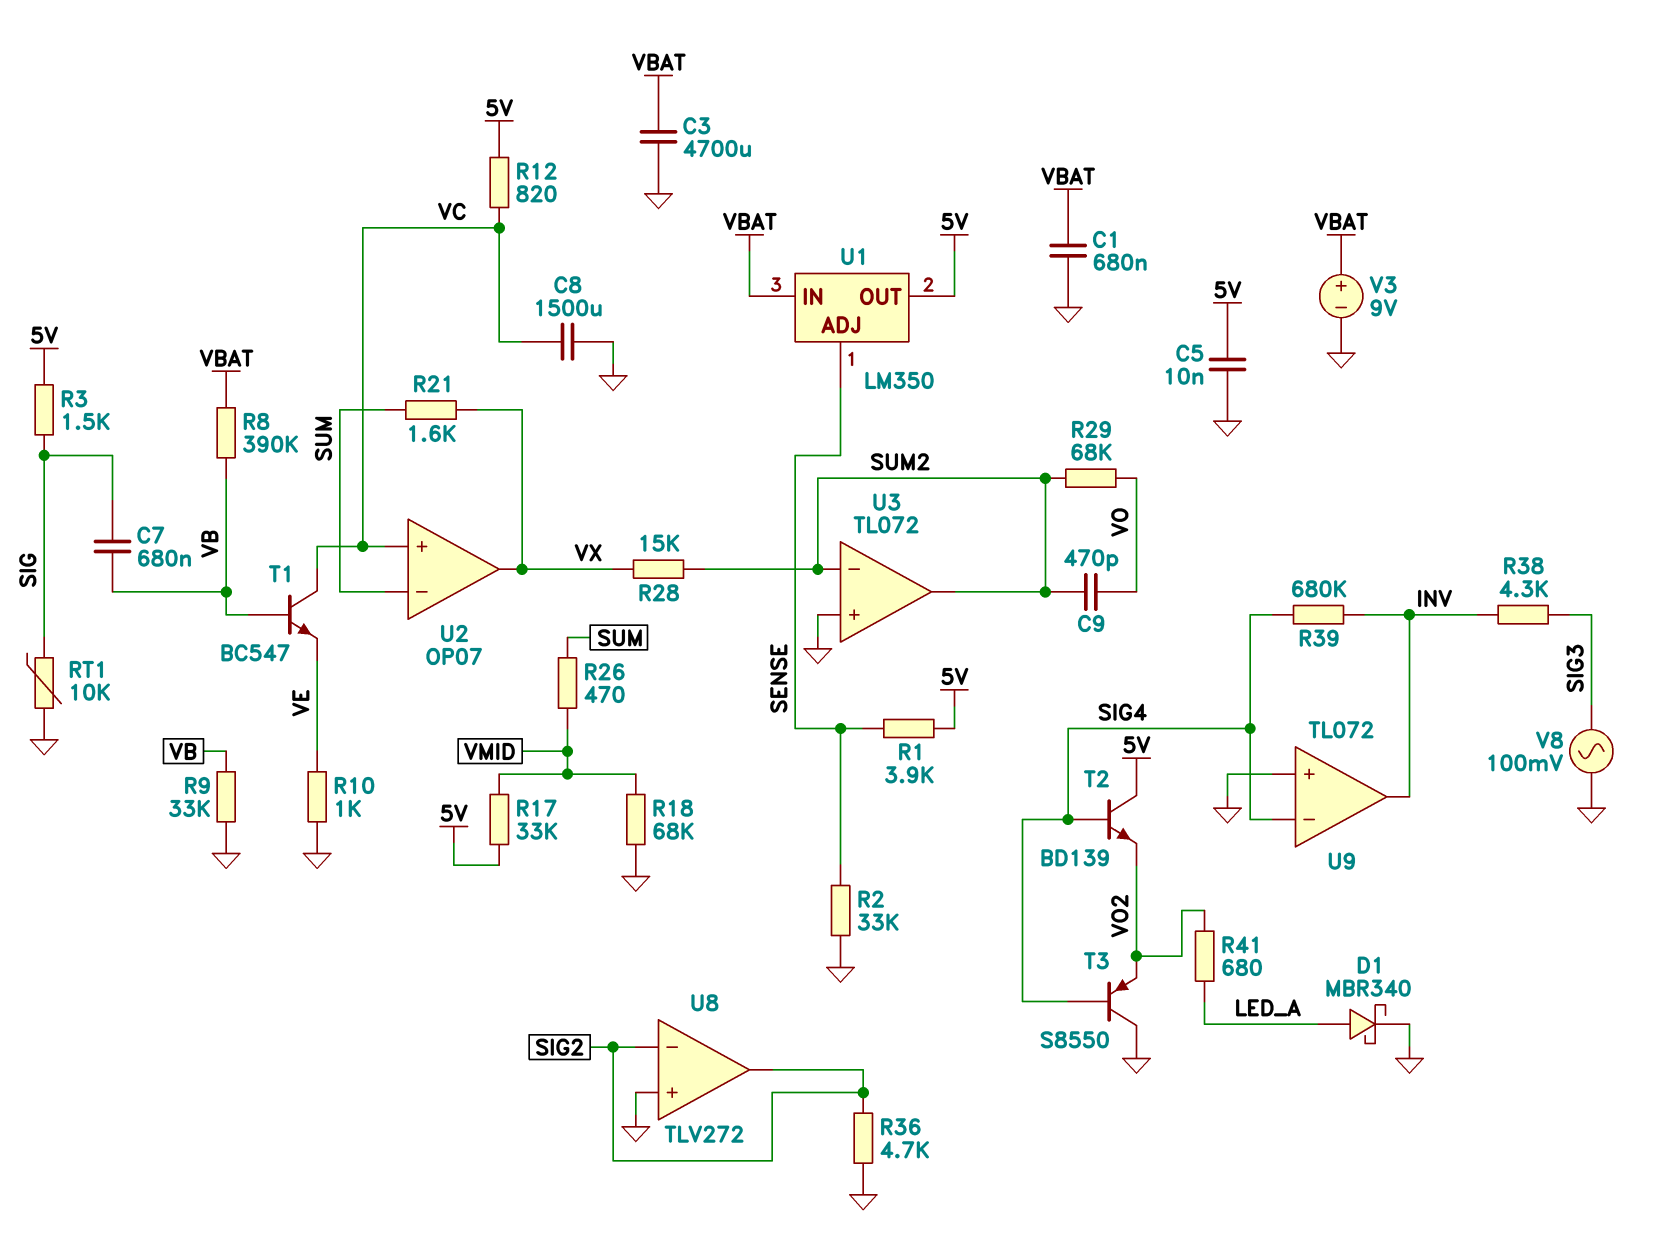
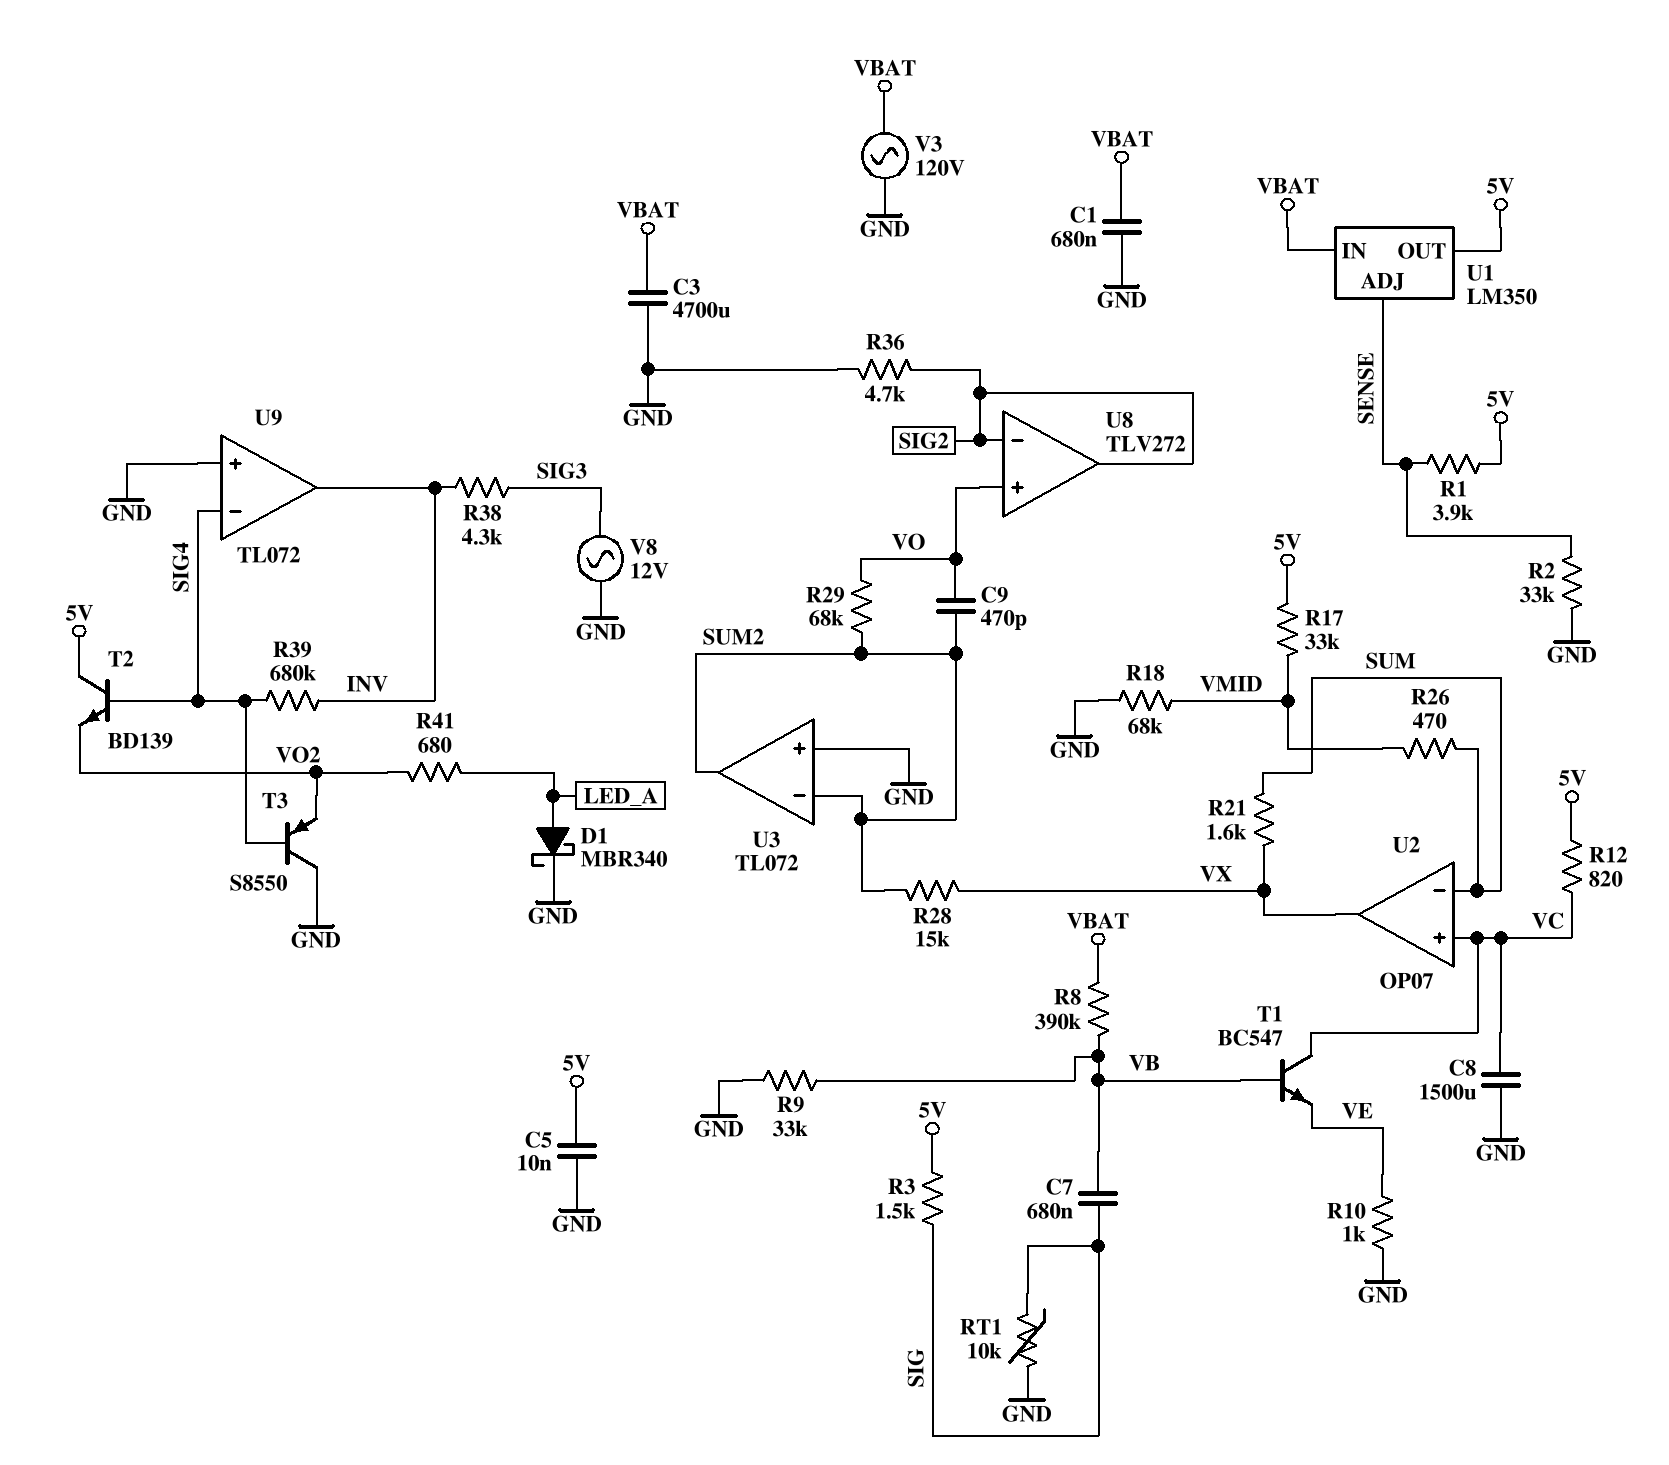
U8 pin in+: GND -> VO
V3: 9V (plus VBAT, minus GND) -> AC 120V (GND, VBAT)
V8: AC 100mV (GND, SIG3) -> AC 12V (GND, SIG3)

